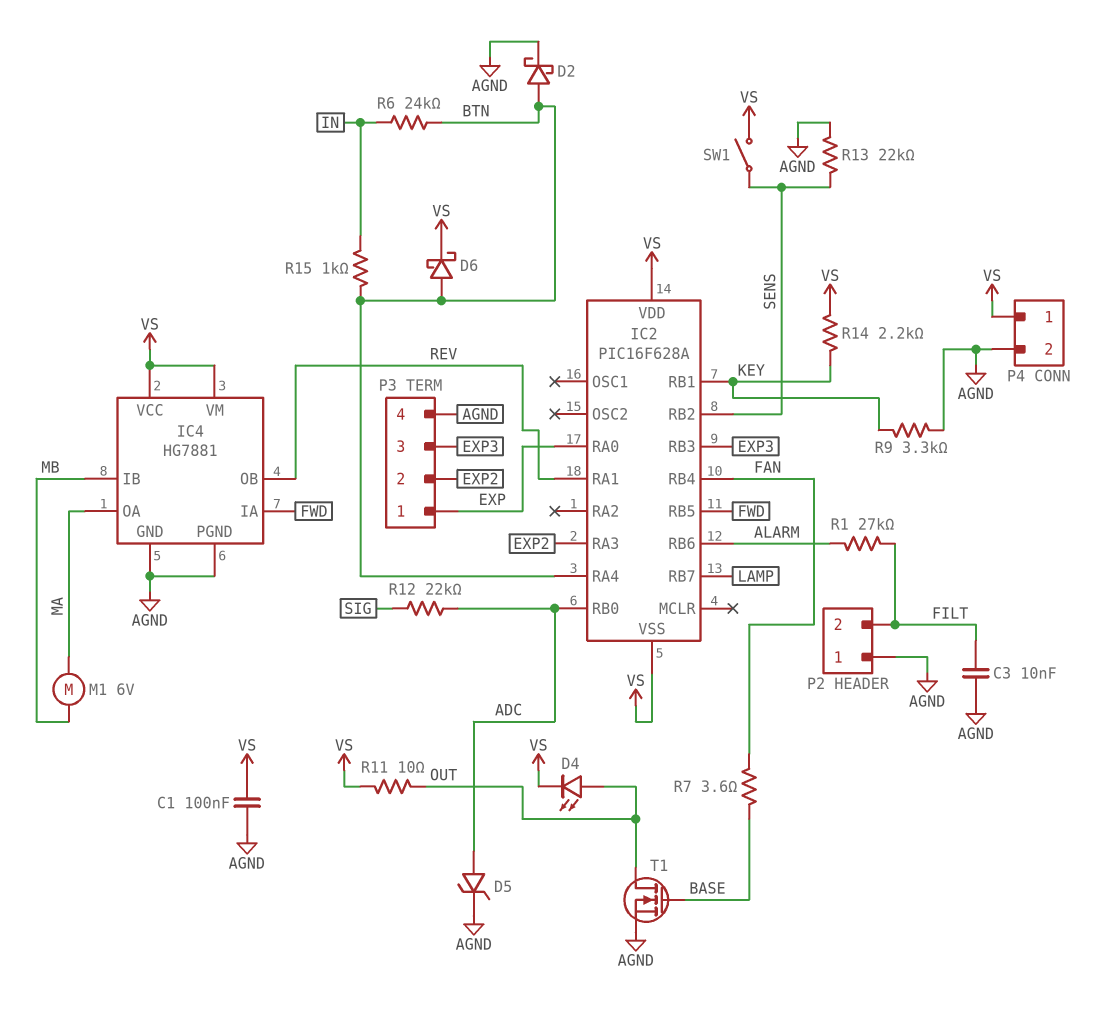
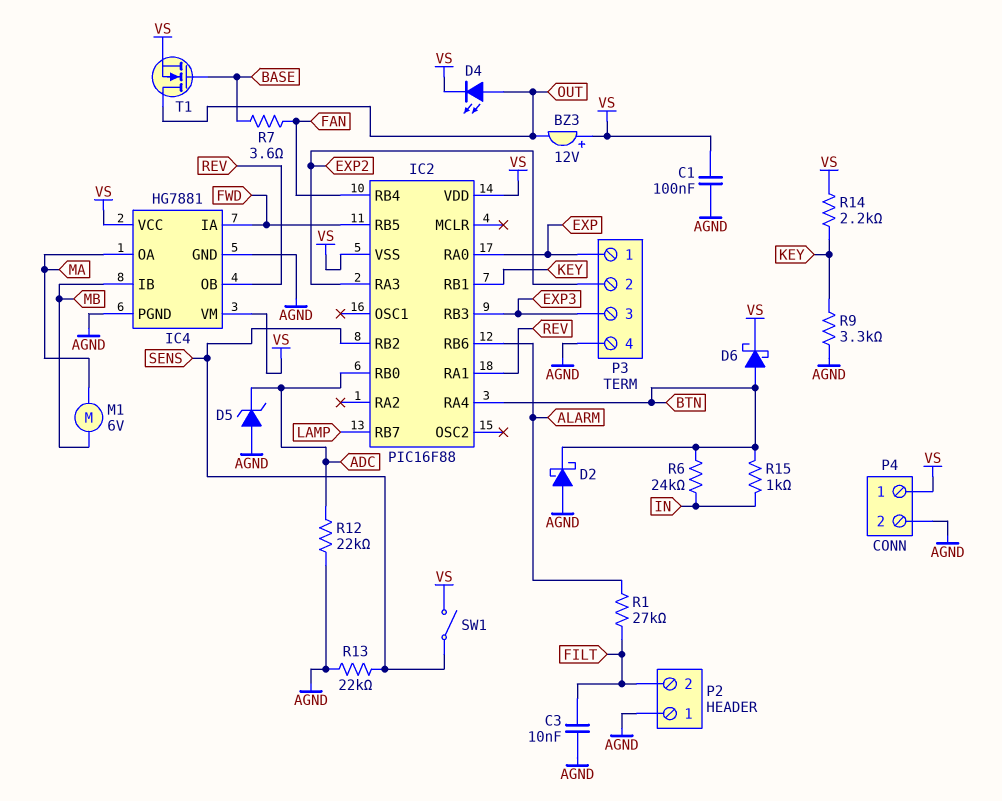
BZ3: none -> buzzer 12V (plus VS, minus OUT)
D2: schottky (A BTN, K AGND) -> schottky (A AGND, K BTN)
D5: zener (A ADC, K AGND) -> zener (A AGND, K ADC)
IC2: PIC16F628A -> PIC16F88
R11: 10 (OUT, VS) -> none
R12: 22k (ADC, SIG) -> 22k (ADC, AGND)
T1: NMOS (G BASE, D OUT, S AGND) -> NMOS (G BASE, D OUT, S VS)

